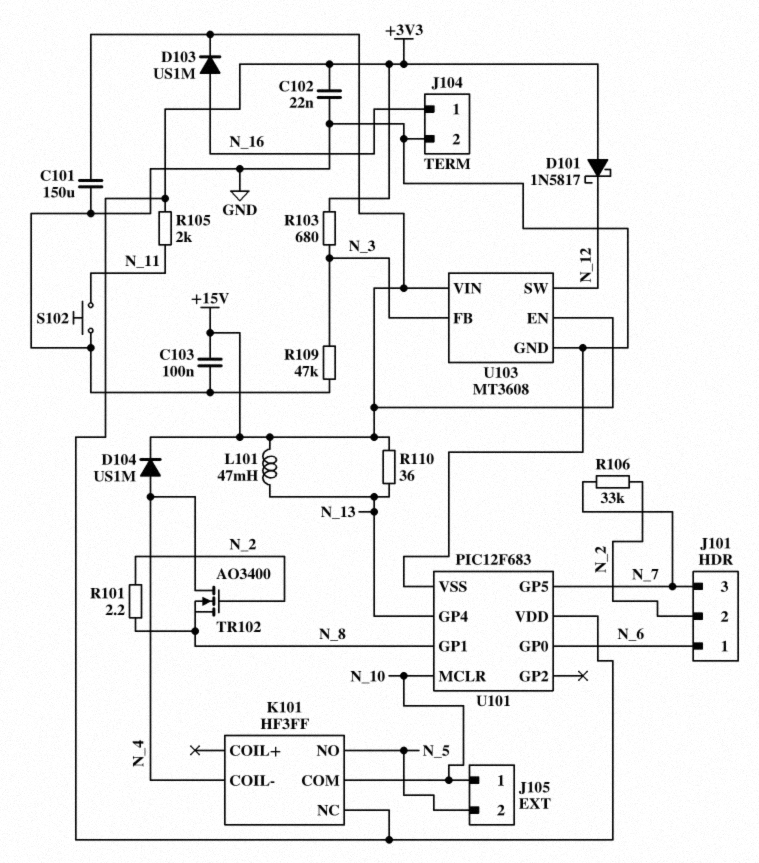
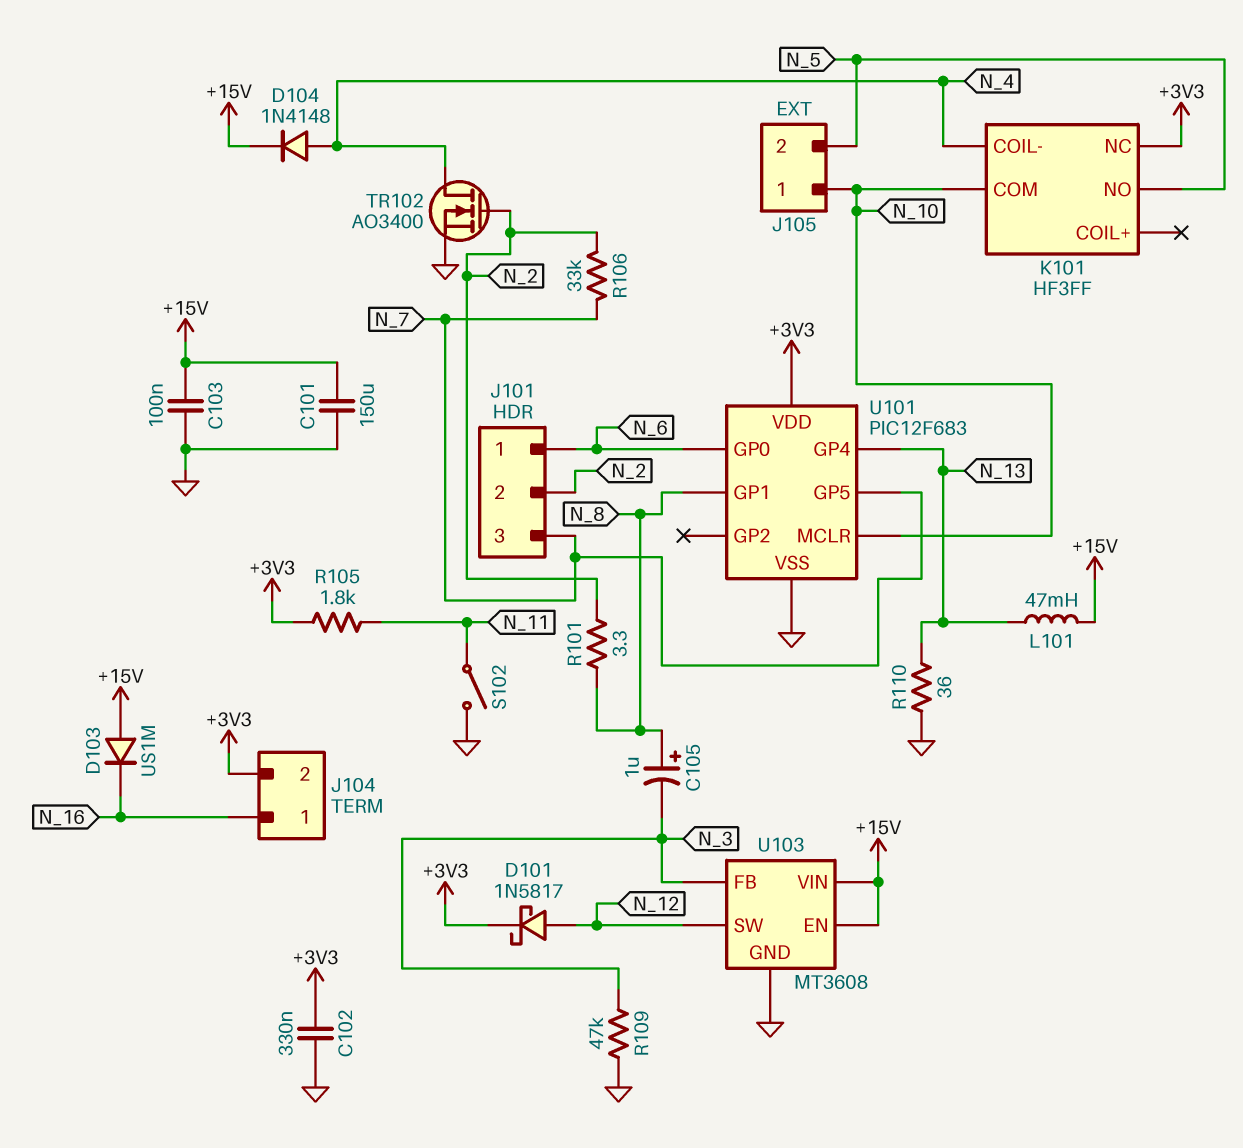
C102: 22nF (+3V3, GND) -> 330nF (+3V3, GND)
C105: none -> 1uF (plus N_8, minus N_3)
D101: schottky 1N5817 (A +3V3, K N_12) -> schottky 1N5817 (A N_12, K +3V3)
D103: diode US1M (A N_16, K +15V) -> diode US1M (A +15V, K N_16)
D104: diode US1M (A N_4, K +15V) -> diode 1N4148 (A N_4, K +15V)
J104 pin 2: GND -> +3V3
R101: 2.2 (N_2, N_8) -> 3.3 (N_2, N_8)
R103: 680 (+3V3, N_3) -> none
R105: 2k (+3V3, N_11) -> 1.8k (+3V3, N_11)
R110: 36 (+15V, N_13) -> 36 (GND, N_13)
S102: button (GND, N_11) -> switch (GND, N_11)
TR102: NMOS AO3400 (G N_2, D N_4, S N_8) -> NMOS AO3400 (G N_2, D N_4, S GND)

